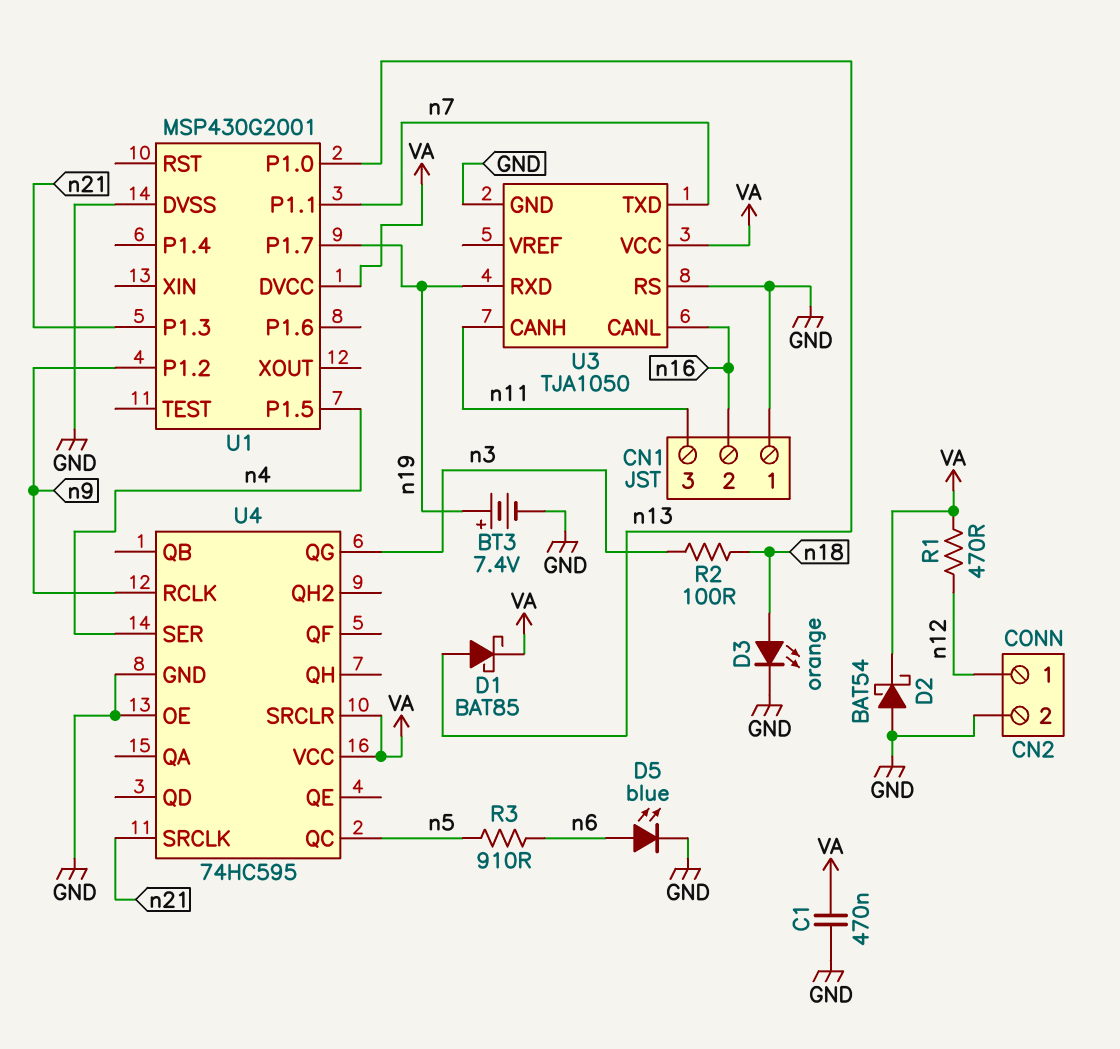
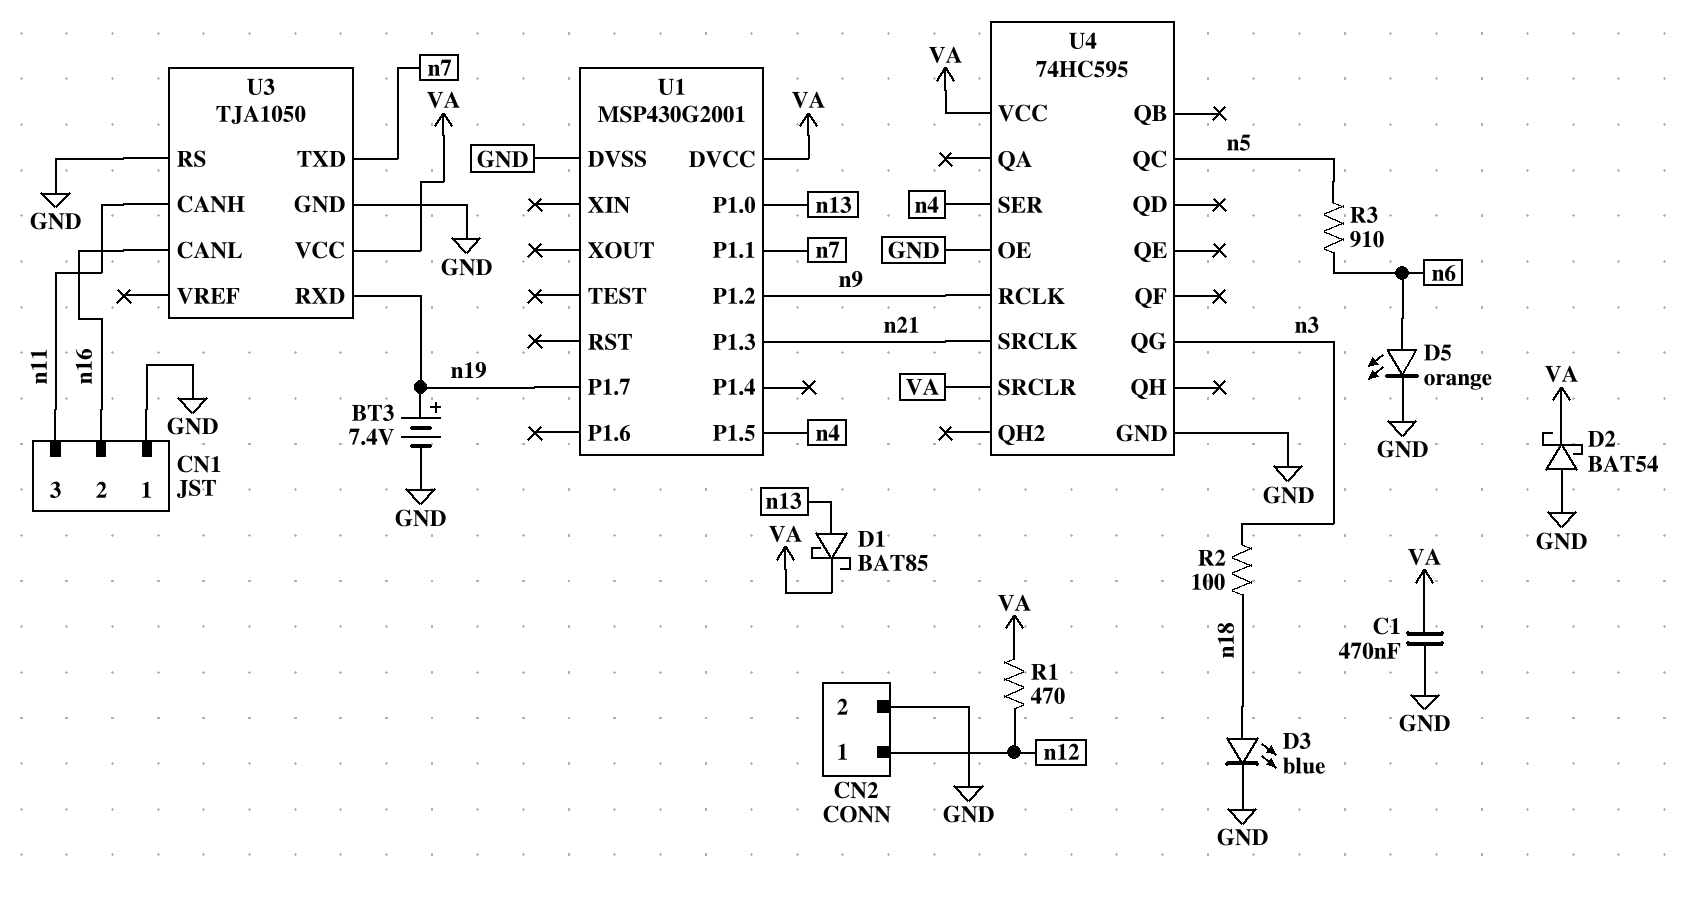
D3: LED orange (A n18, K GND) -> LED blue (A n18, K GND)
D5: LED blue (A n6, K GND) -> LED orange (A n6, K GND)

